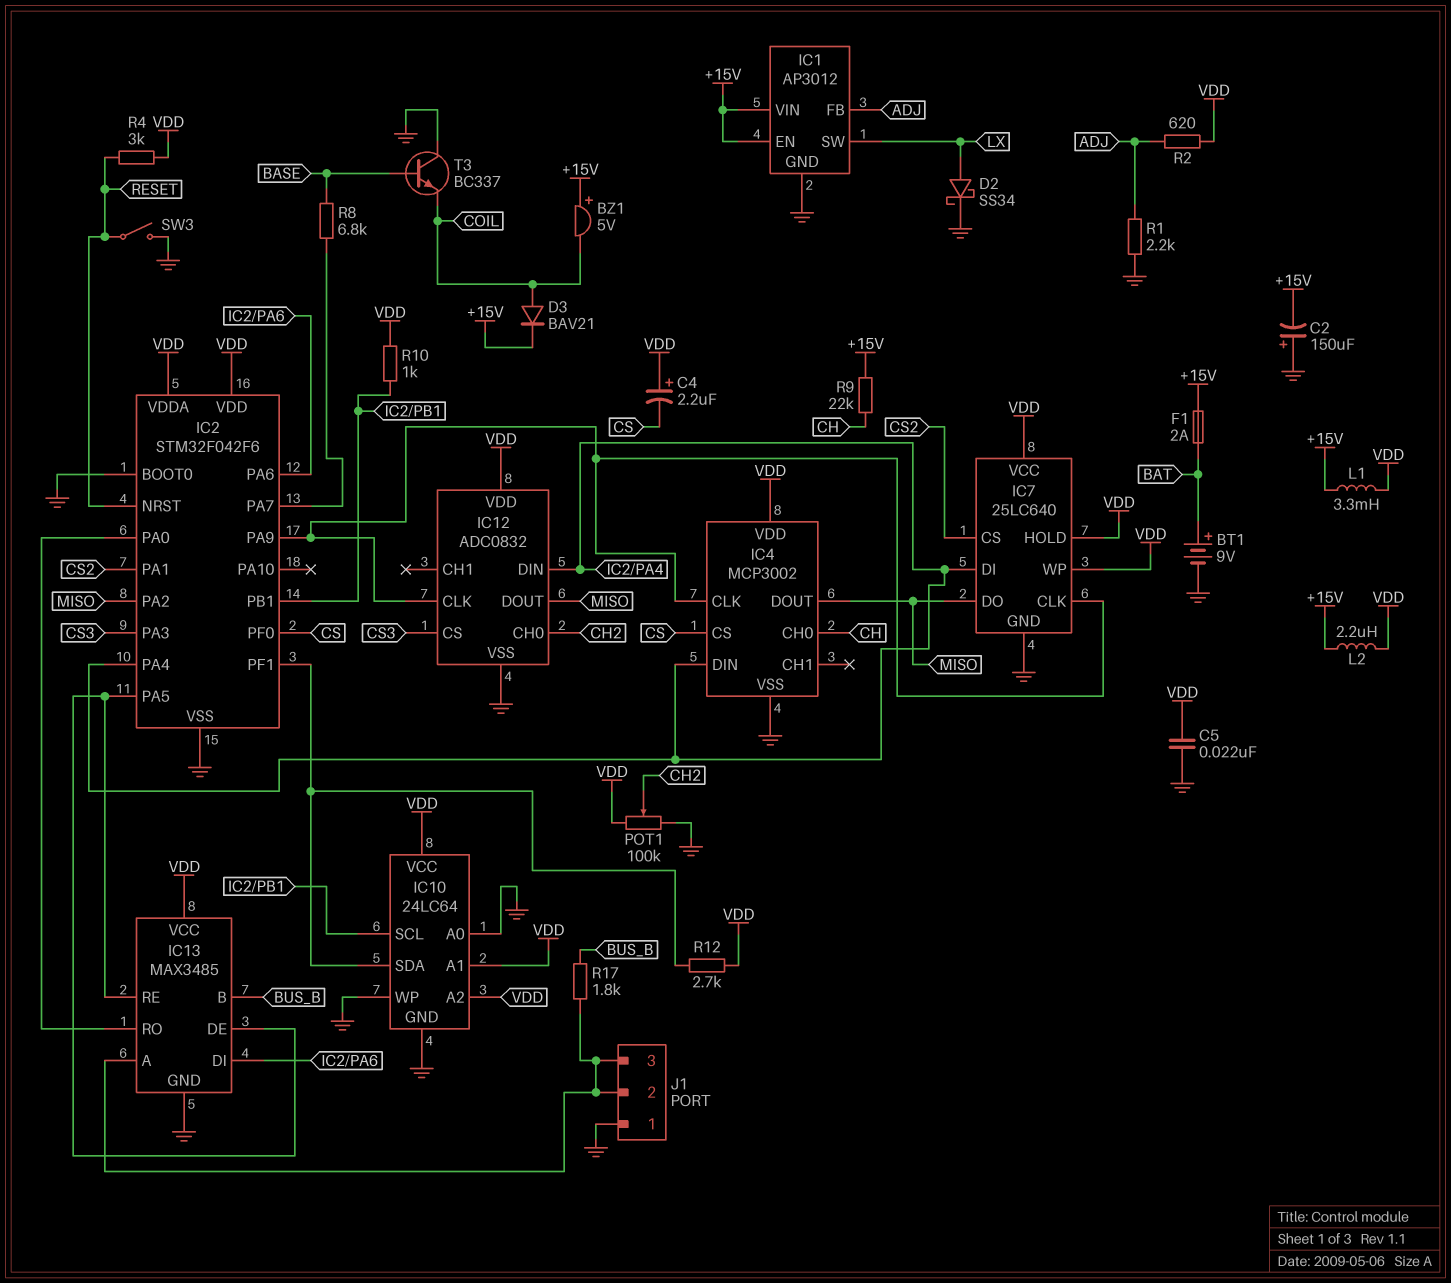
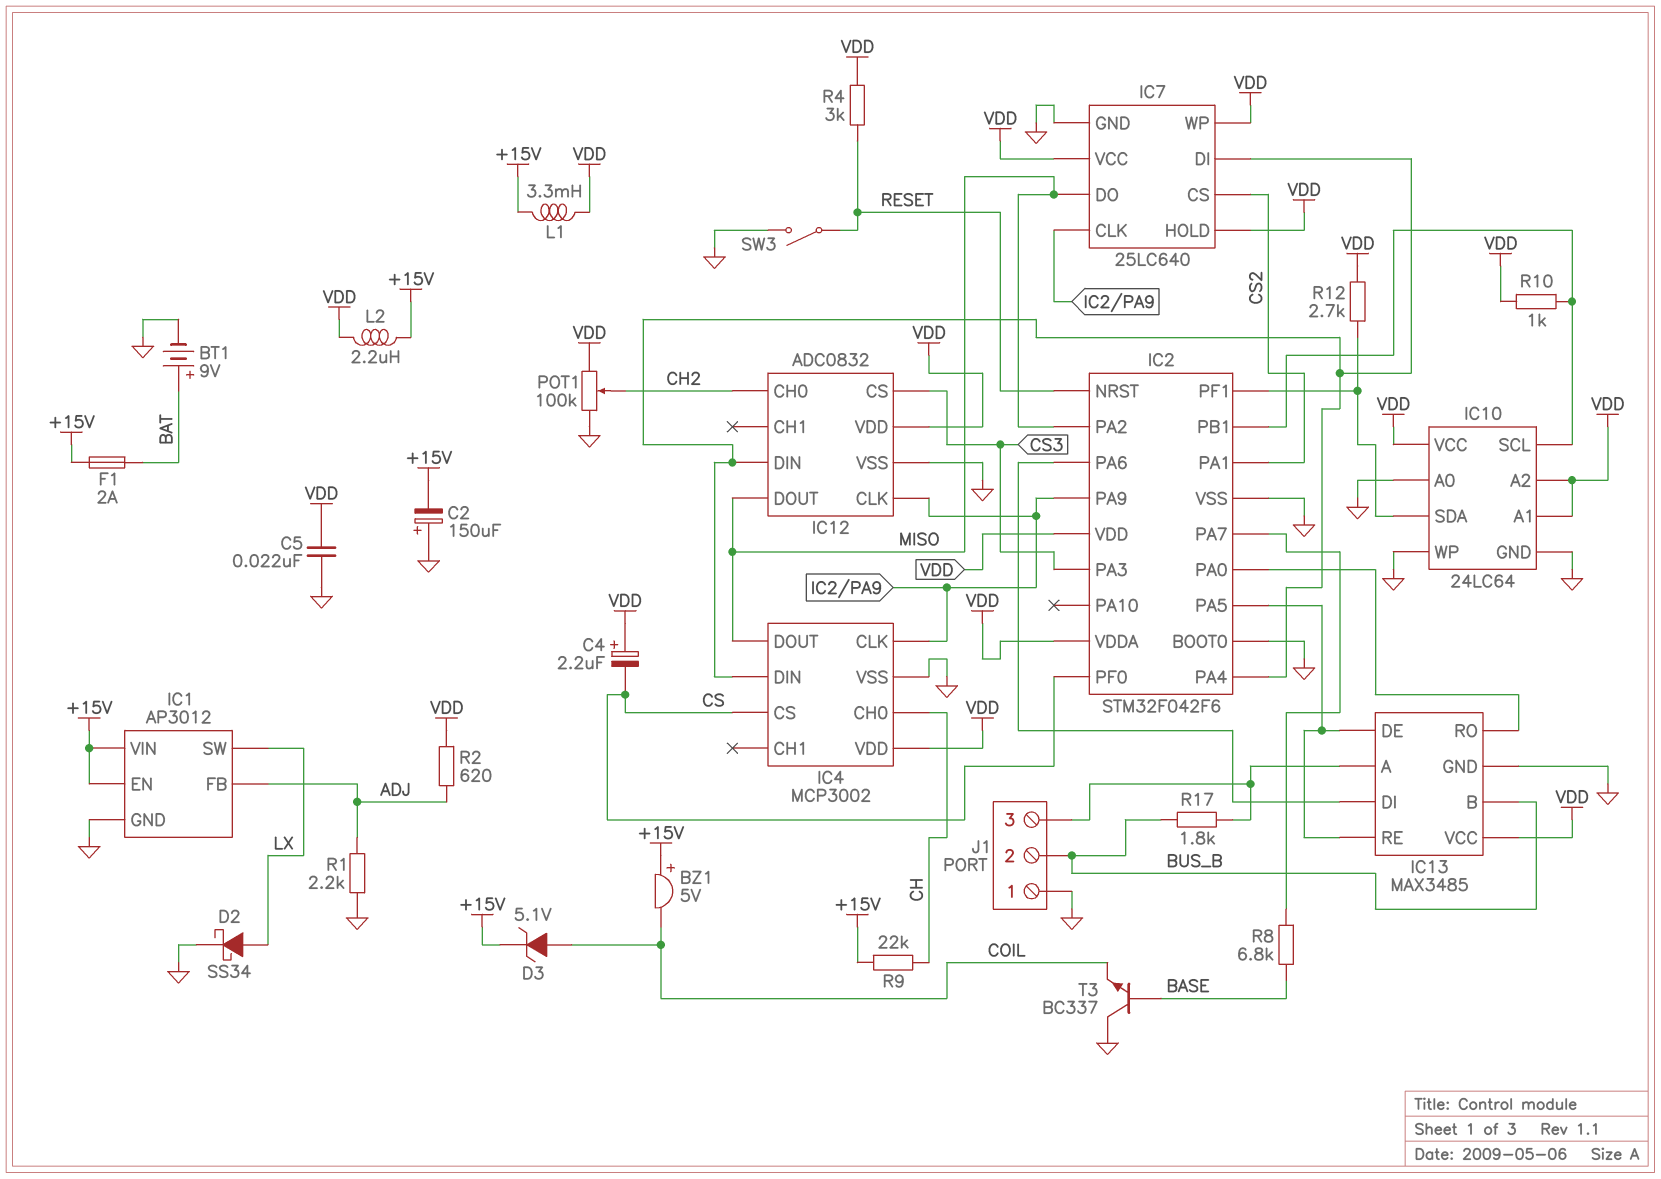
D3: diode BAV21 (A COIL, K +15V) -> zener 5.1V (A COIL, K +15V)
J1 pin 2: IC13/A -> BUS_B

